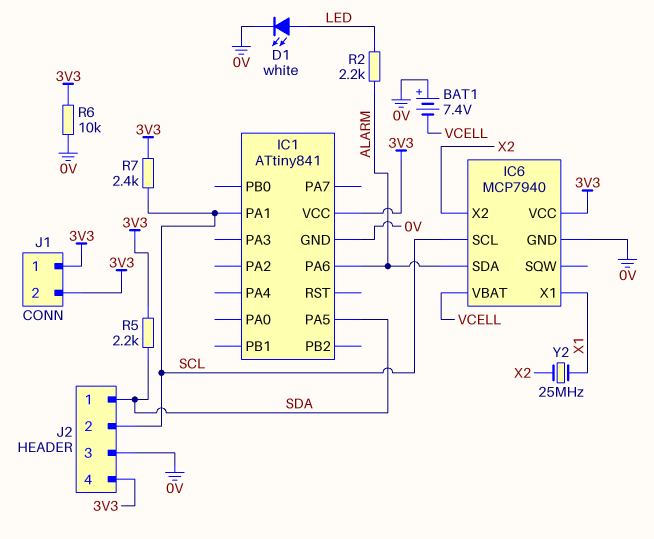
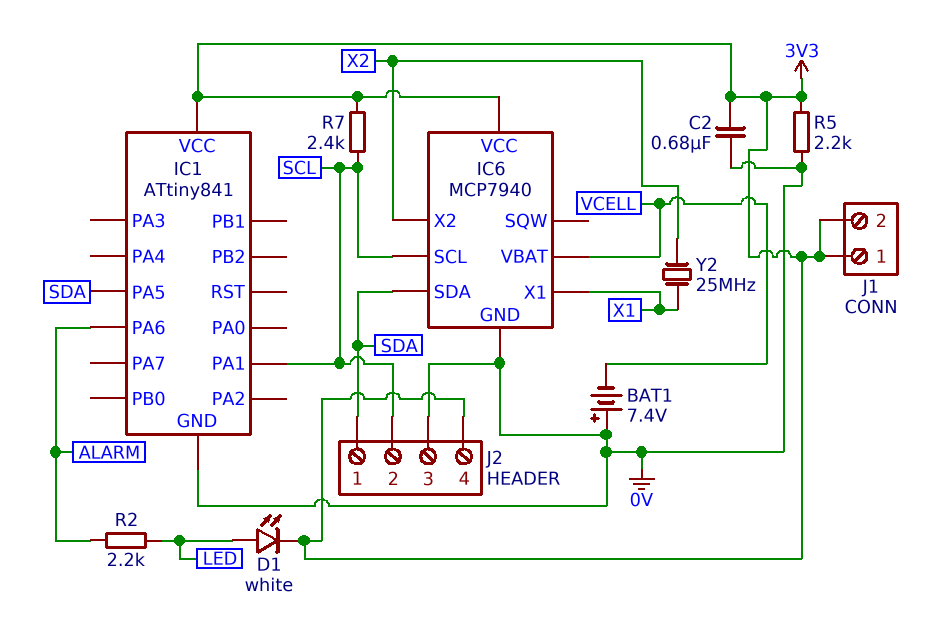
C2: none -> 680nF (0V, 3V3)
D1: LED white (A LED, K 0V) -> LED white (A LED, K 3V3)
IC6 pin SDA: ALARM -> SDA
R5: 2.2k (3V3, SDA) -> 2.2k (0V, 3V3)
R6: 10k (0V, 3V3) -> none

